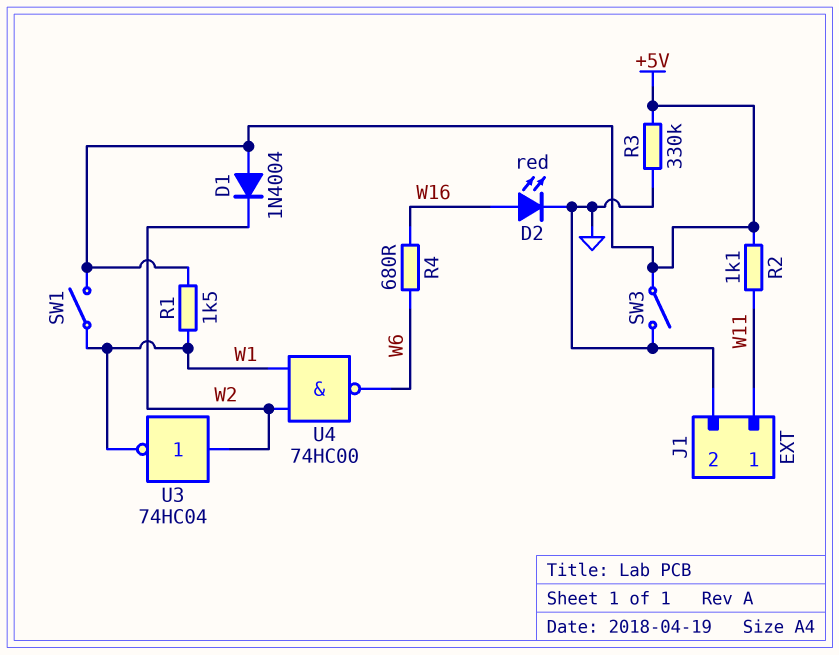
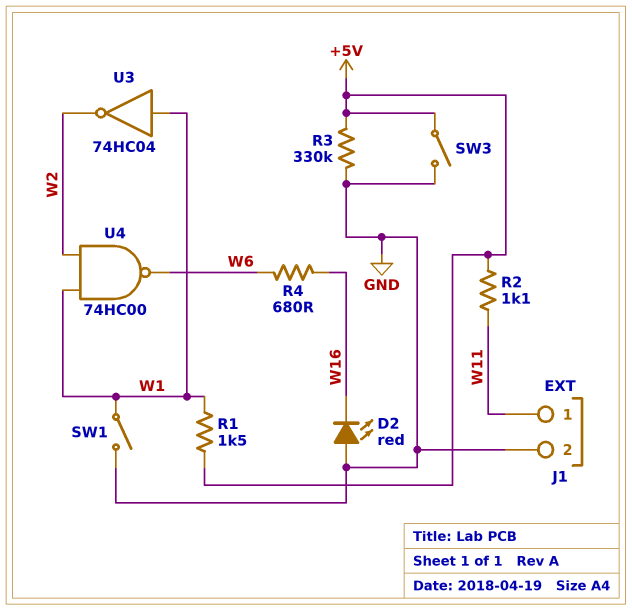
D1: diode 1N4004 (A +5V, K W2) -> none
D2: LED red (A W16, K GND) -> LED red (A GND, K W16)
SW1: switch (+5V, W1) -> switch (GND, W1)
U3: NOT 74HC04 (in W2, out W1) -> NOT 74HC04 (in W1, out W2)

